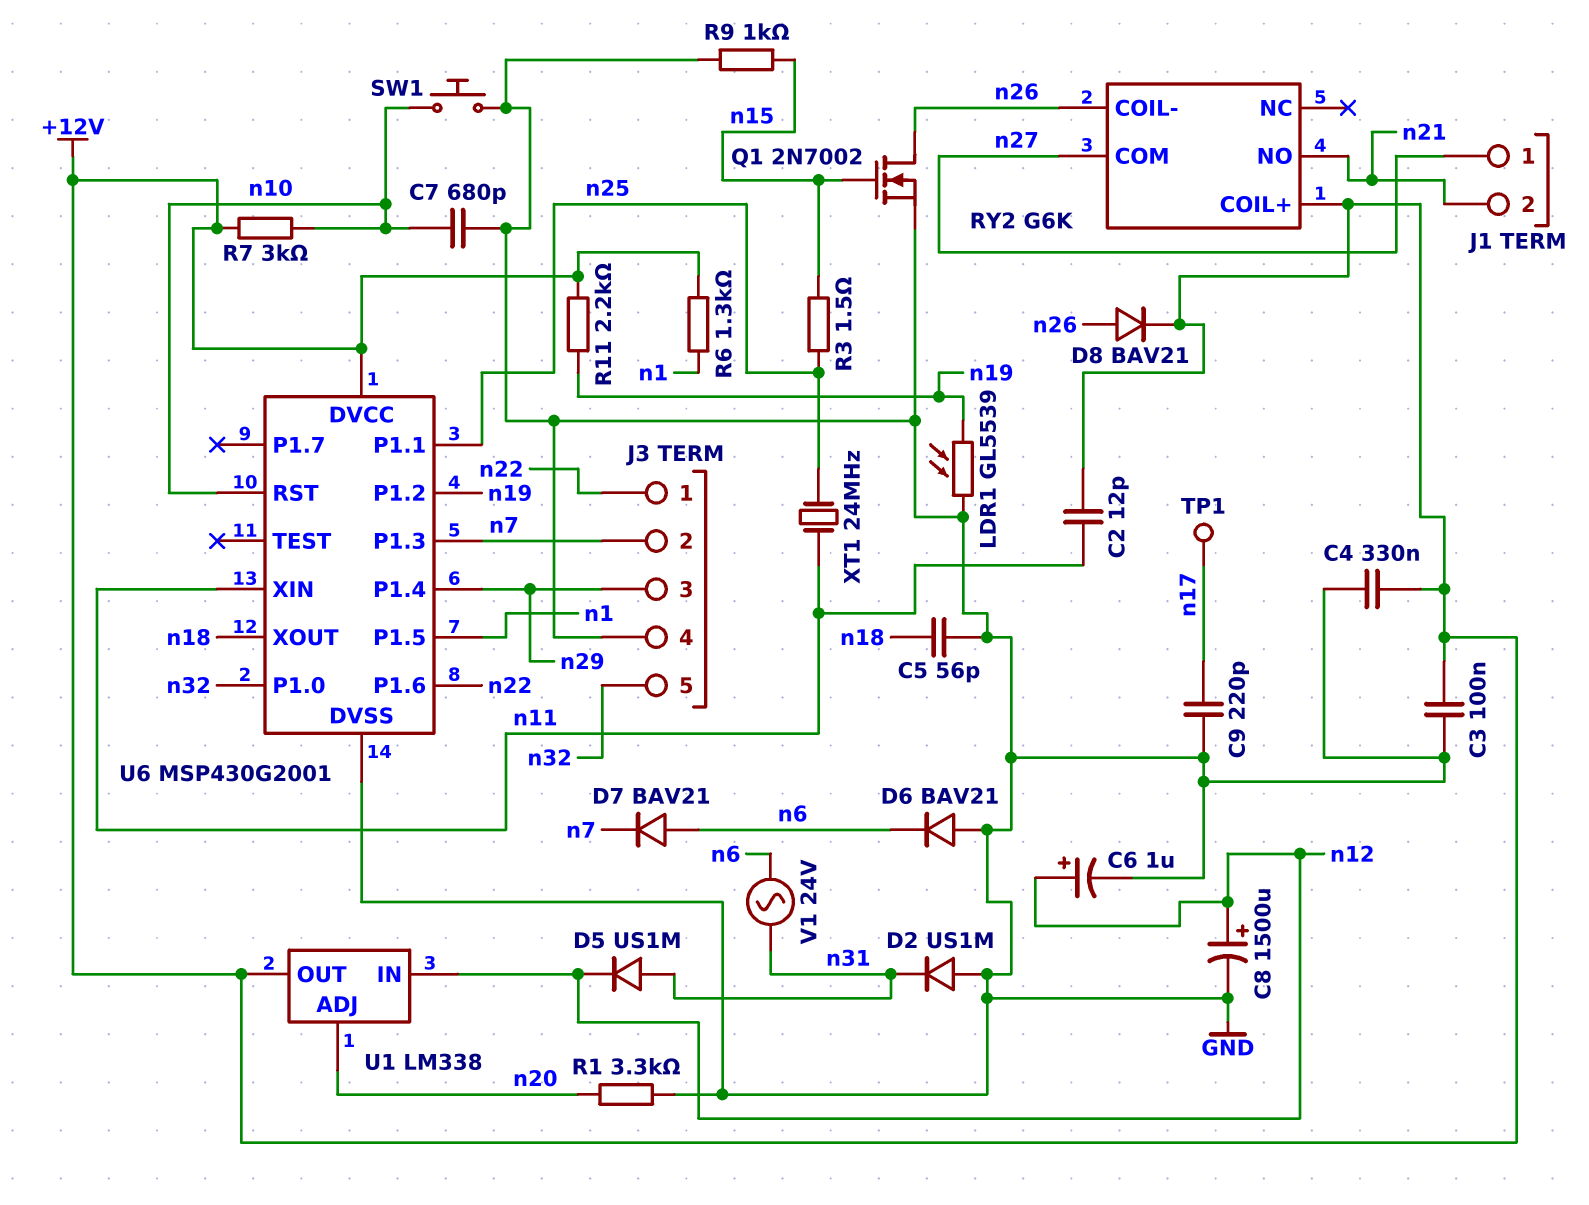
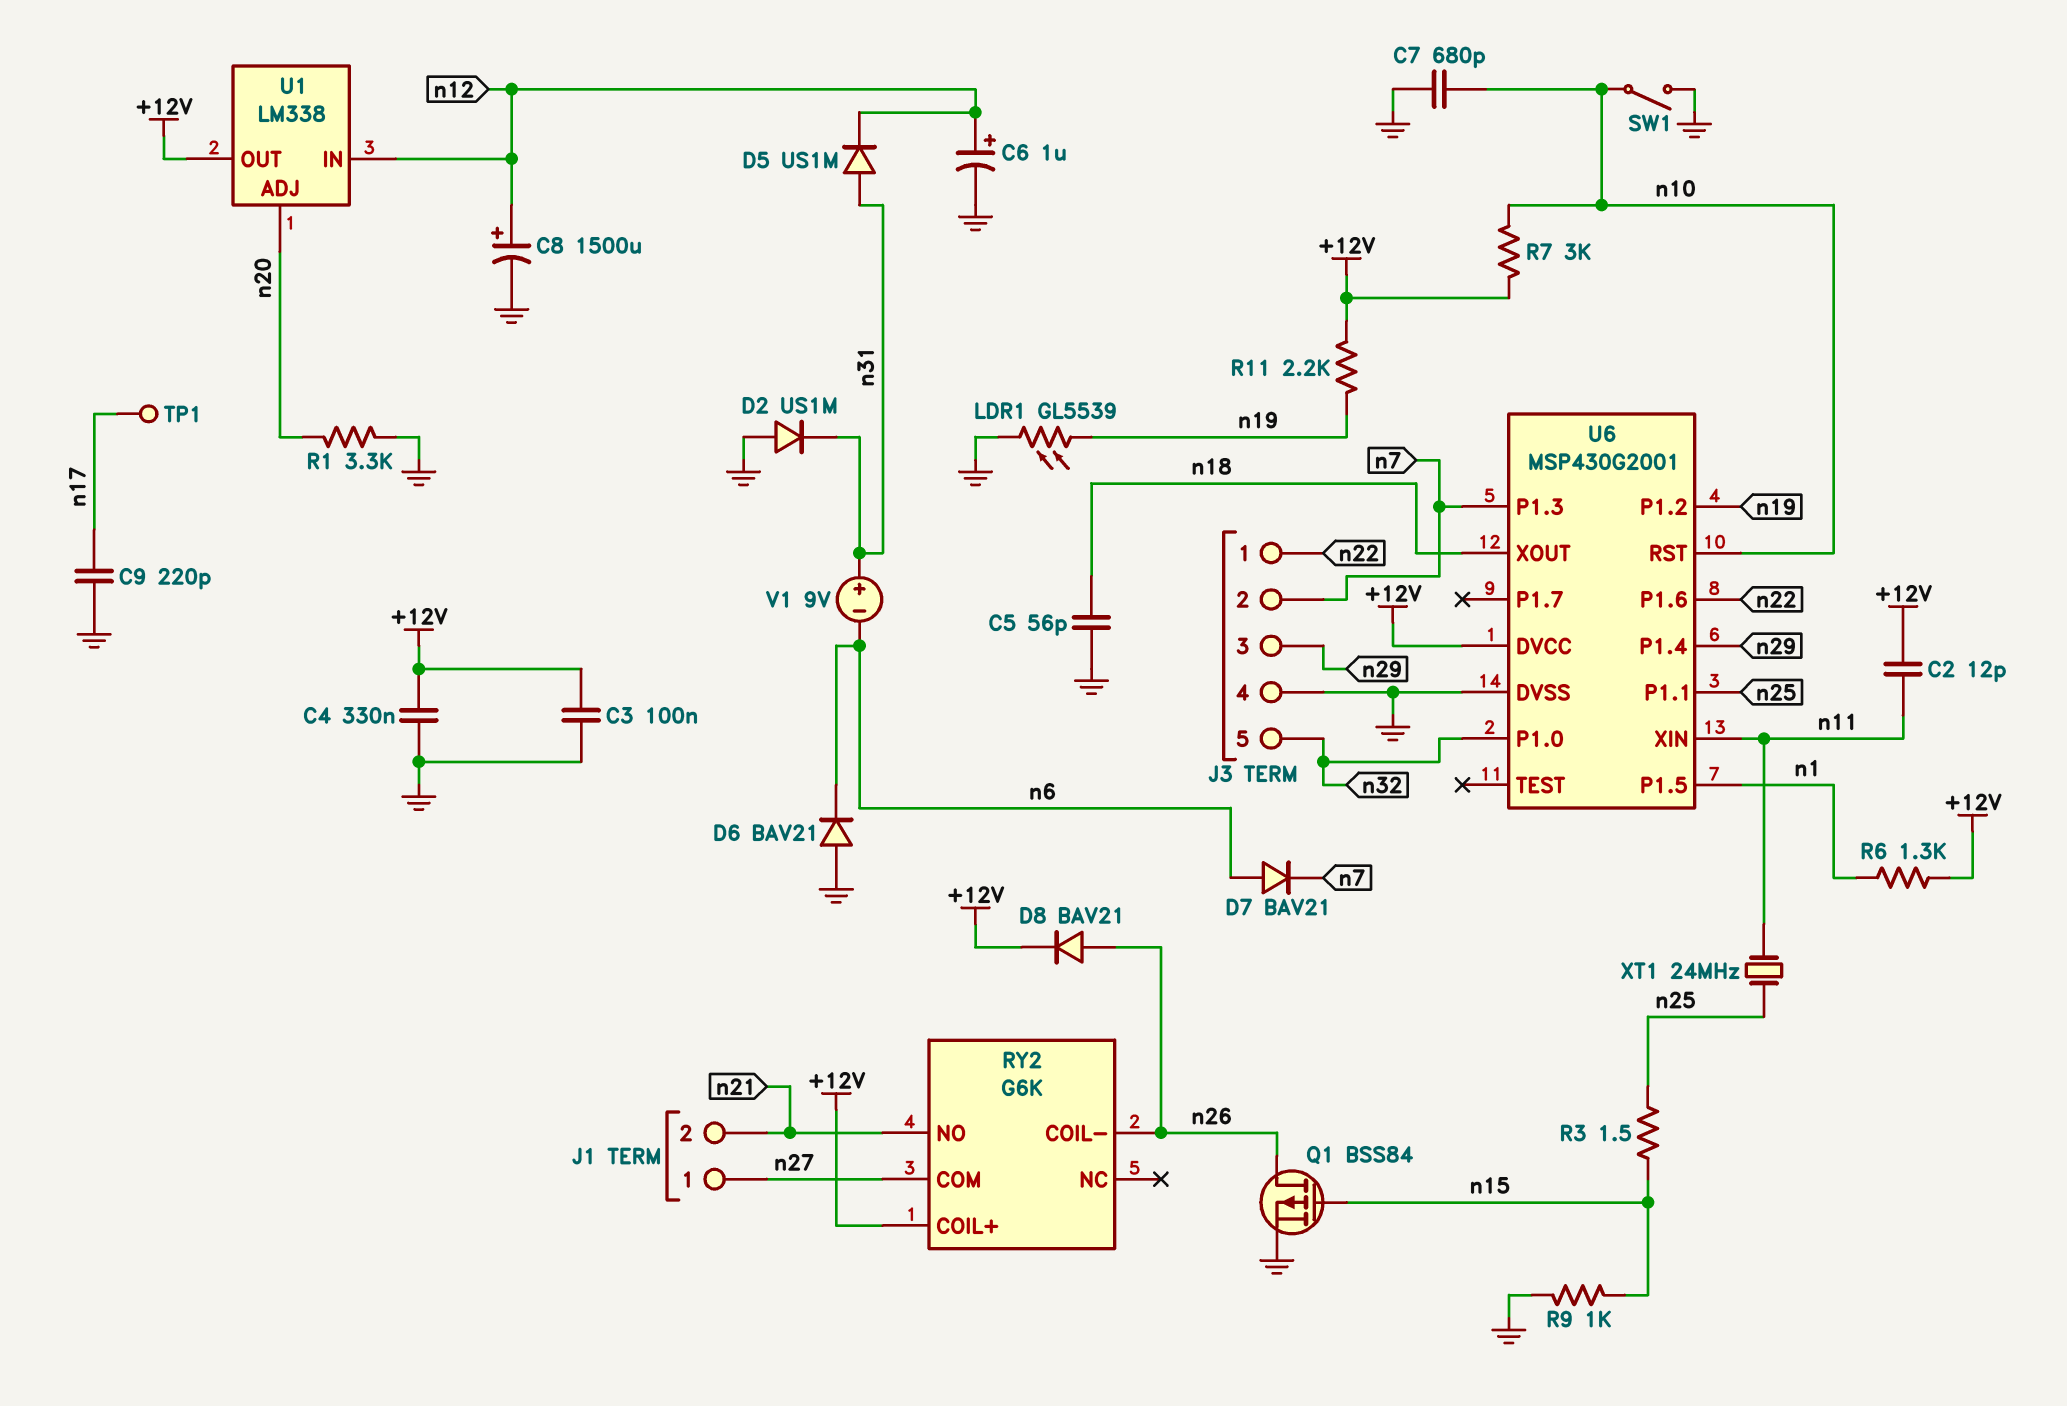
Q1: NMOS 2N7002 (G n15, D n26, S GND) -> PMOS BSS84 (G n15, D n26, S GND)
SW1: button (GND, n10) -> switch (GND, n10)
V1: AC 24V (n6, n31) -> 9V (plus n31, minus n6)

